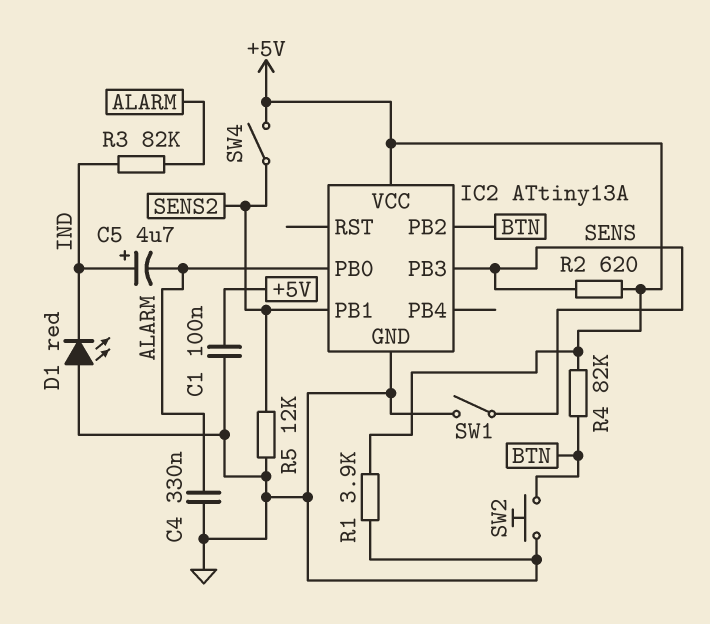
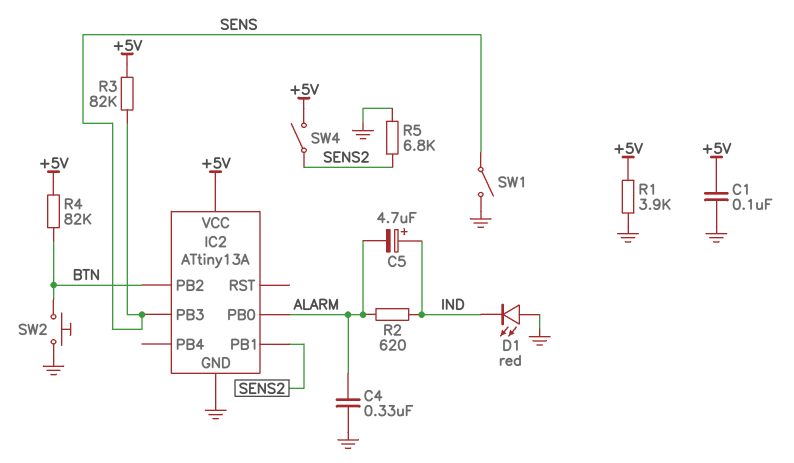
R2: 620 (+5V, SENS) -> 620 (ALARM, IND)
R3: 82k (ALARM, IND) -> 82k (+5V, SENS)
R5: 12k (GND, SENS2) -> 6.8k (GND, SENS2)

